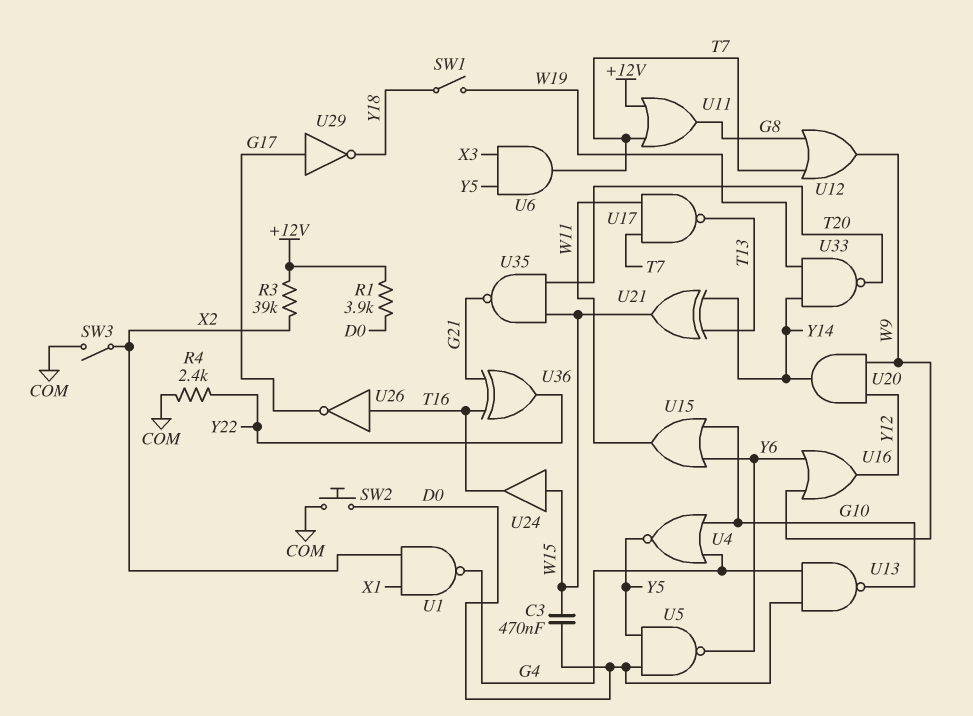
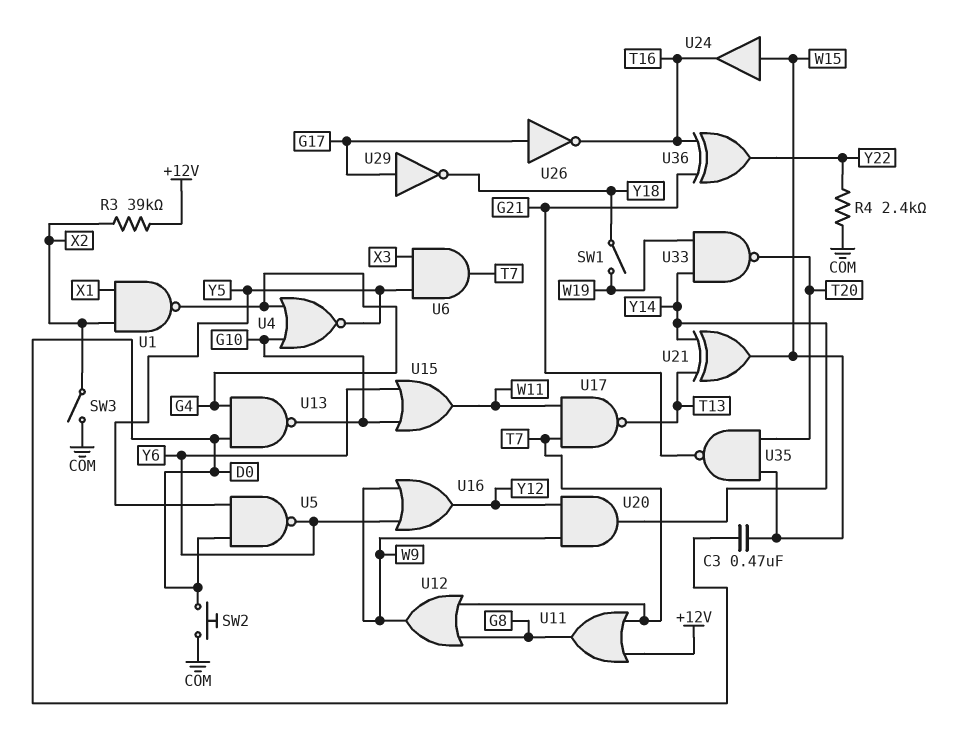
R1: 3.9k (+12V, D0) -> none
U26: NOT (in T16, out G17) -> NOT (in G17, out T16)

